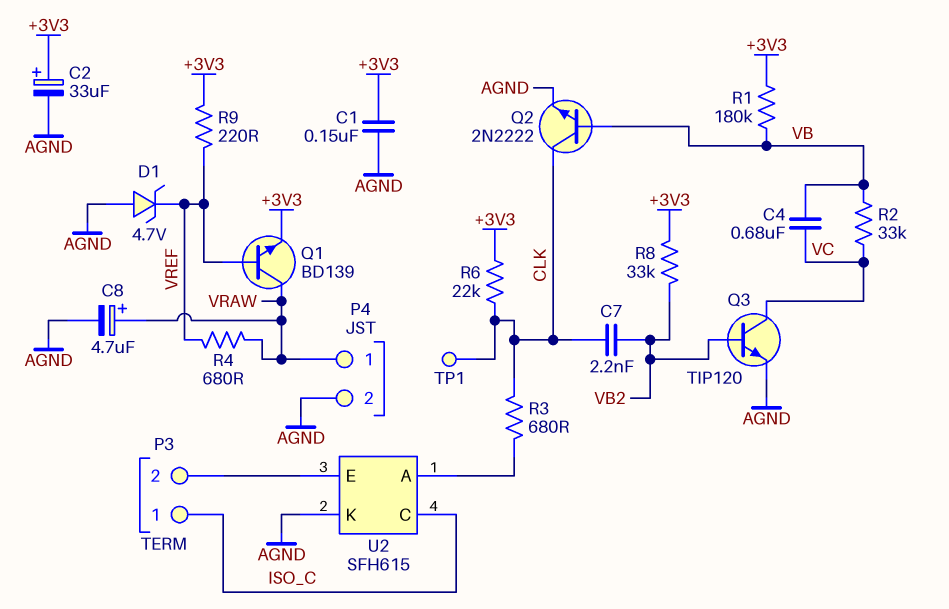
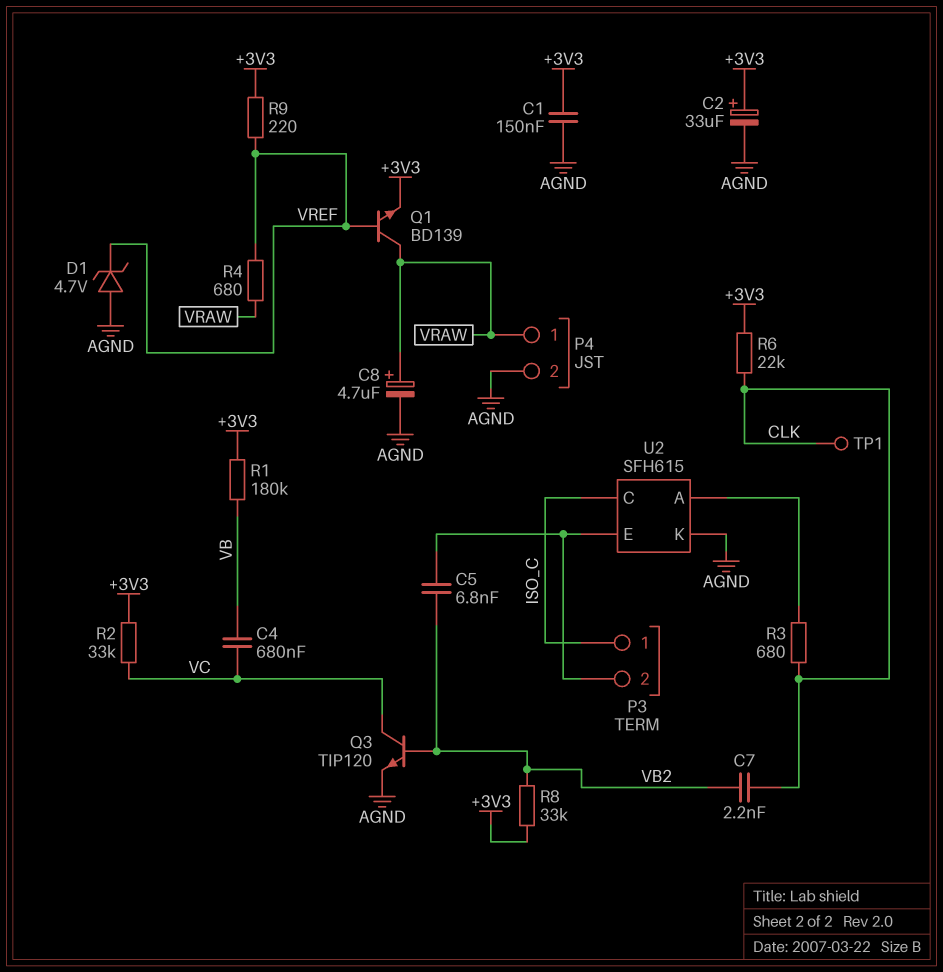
C5: none -> 6.8nF (P3/2, VB2)
Q2: NPN 2N2222 (B VB, C CLK, E AGND) -> none
R2: 33k (VB, VC) -> 33k (+3V3, VC)

